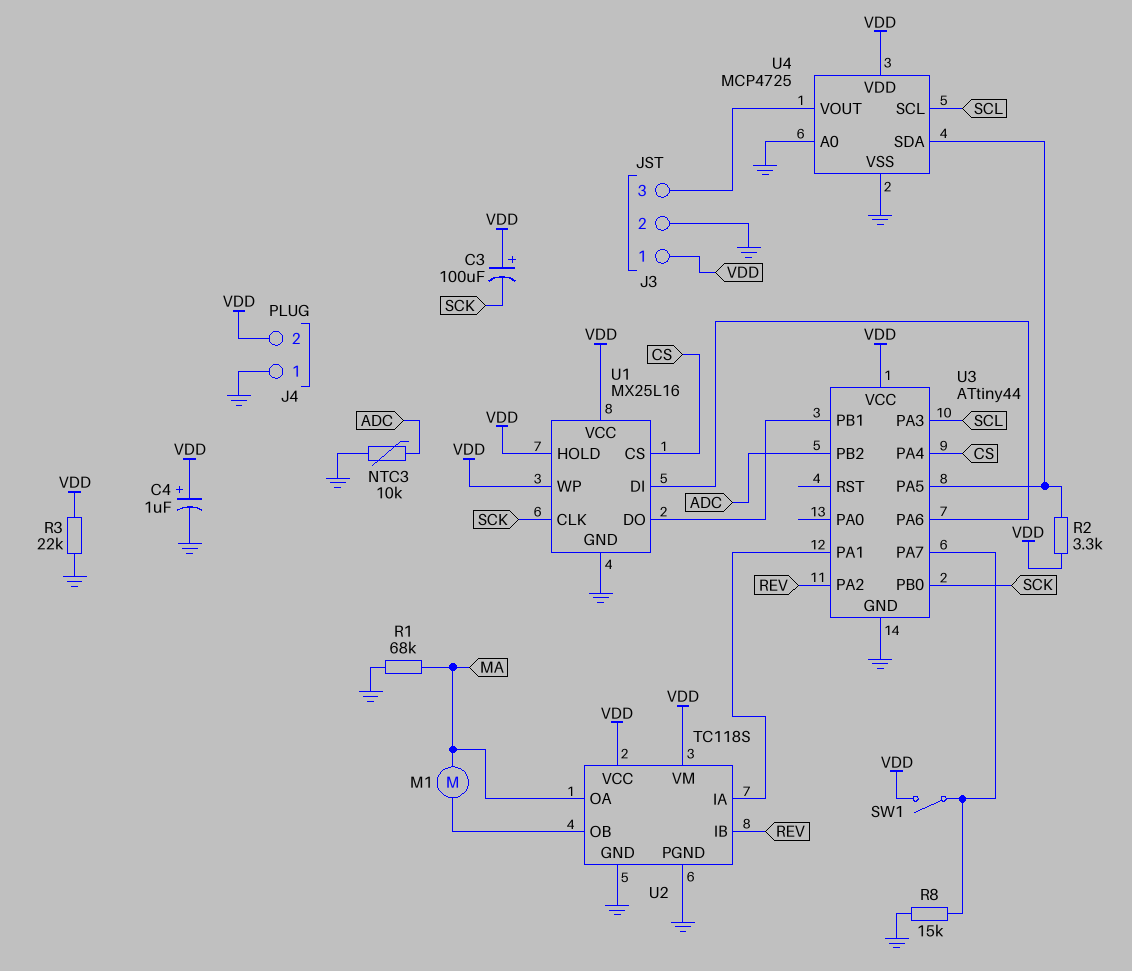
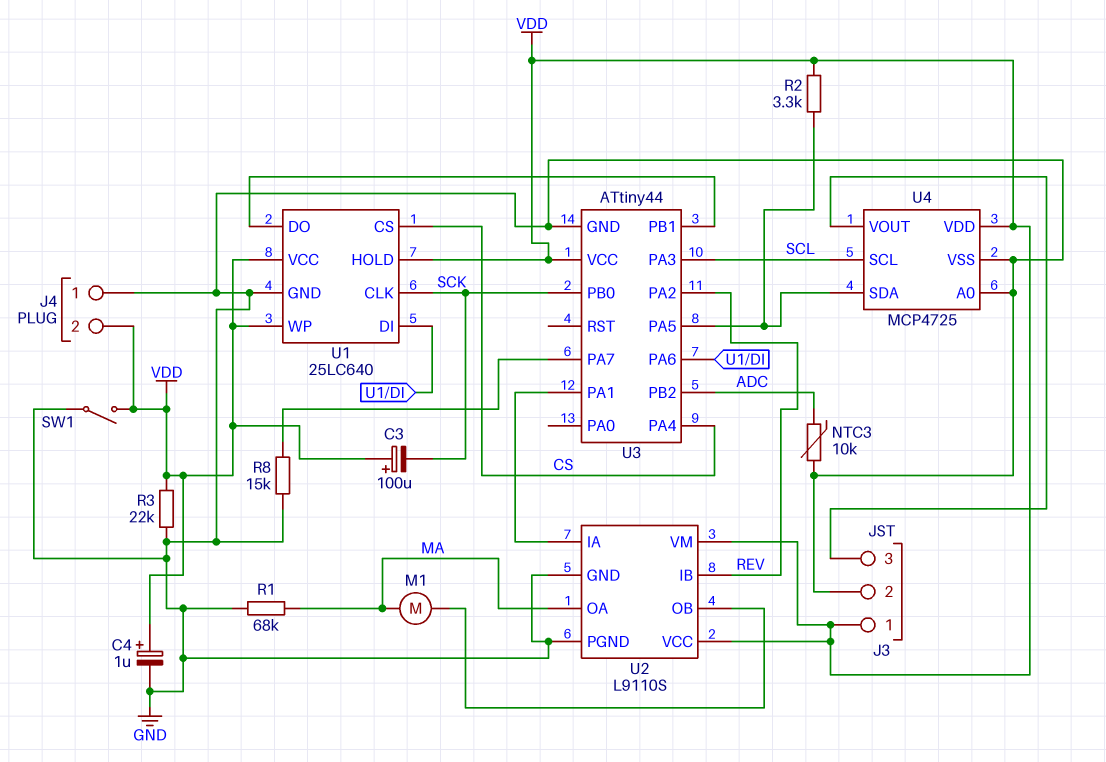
SW1: switch (U3/PA7, VDD) -> switch (GND, VDD)
U1: MX25L16 -> 25LC640
U2: TC118S -> L9110S

